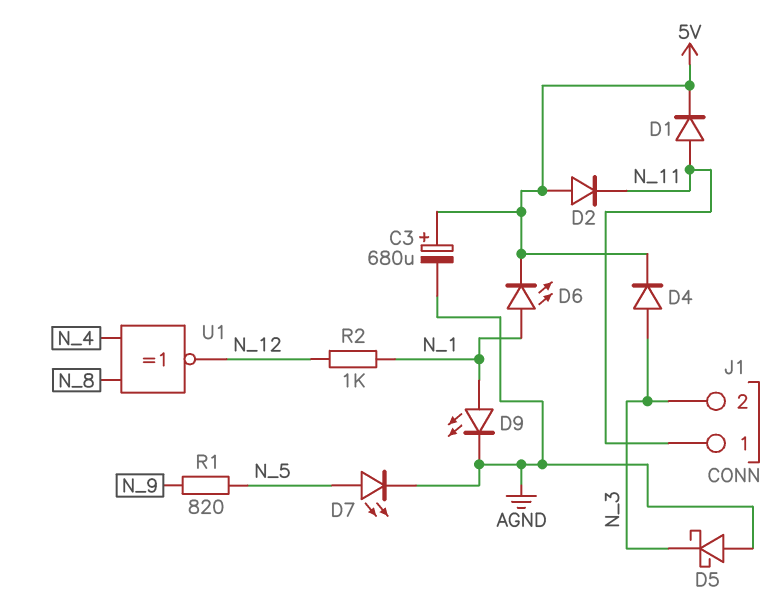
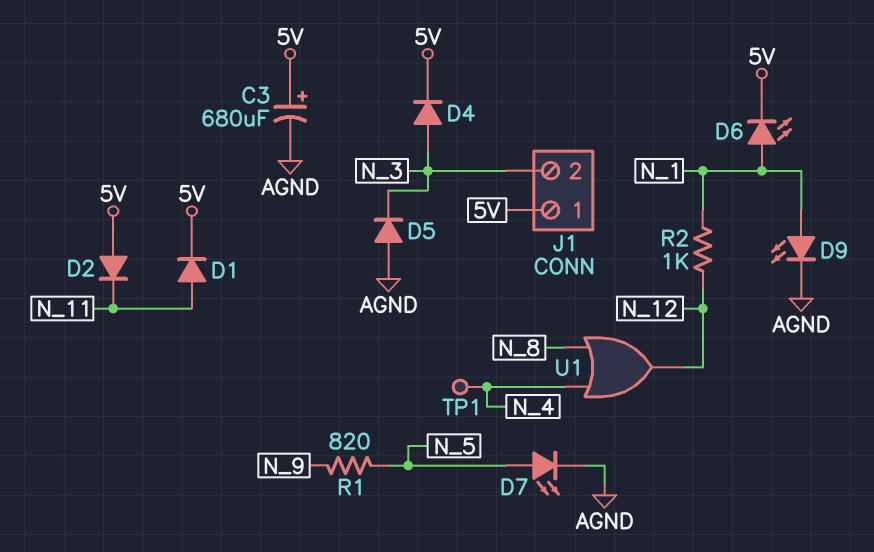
D5: schottky (A AGND, K N_3) -> diode (A AGND, K N_3)
J1 pin 1: N_11 -> 5V
TP1: none -> test point (N_4)
U1: XNOR (in N_4, in N_8, out N_12) -> OR (in N_4, in N_8, out N_12)

